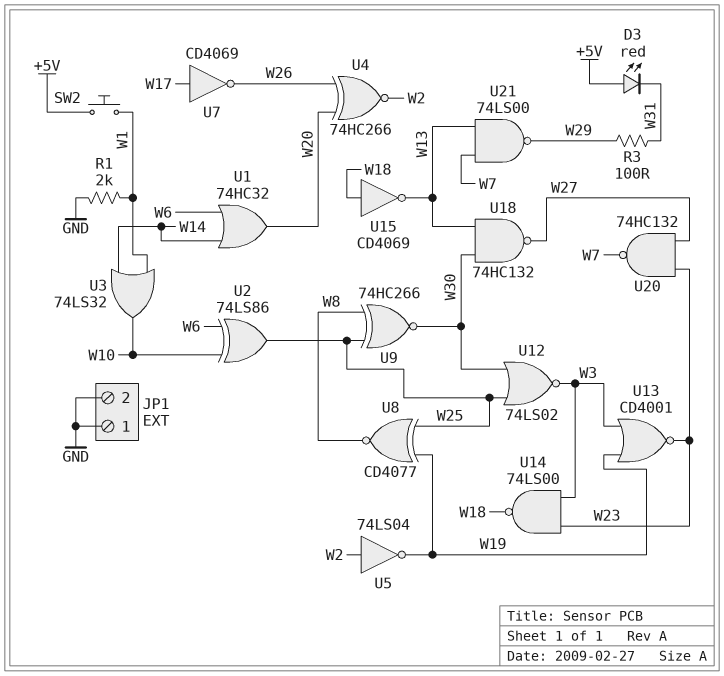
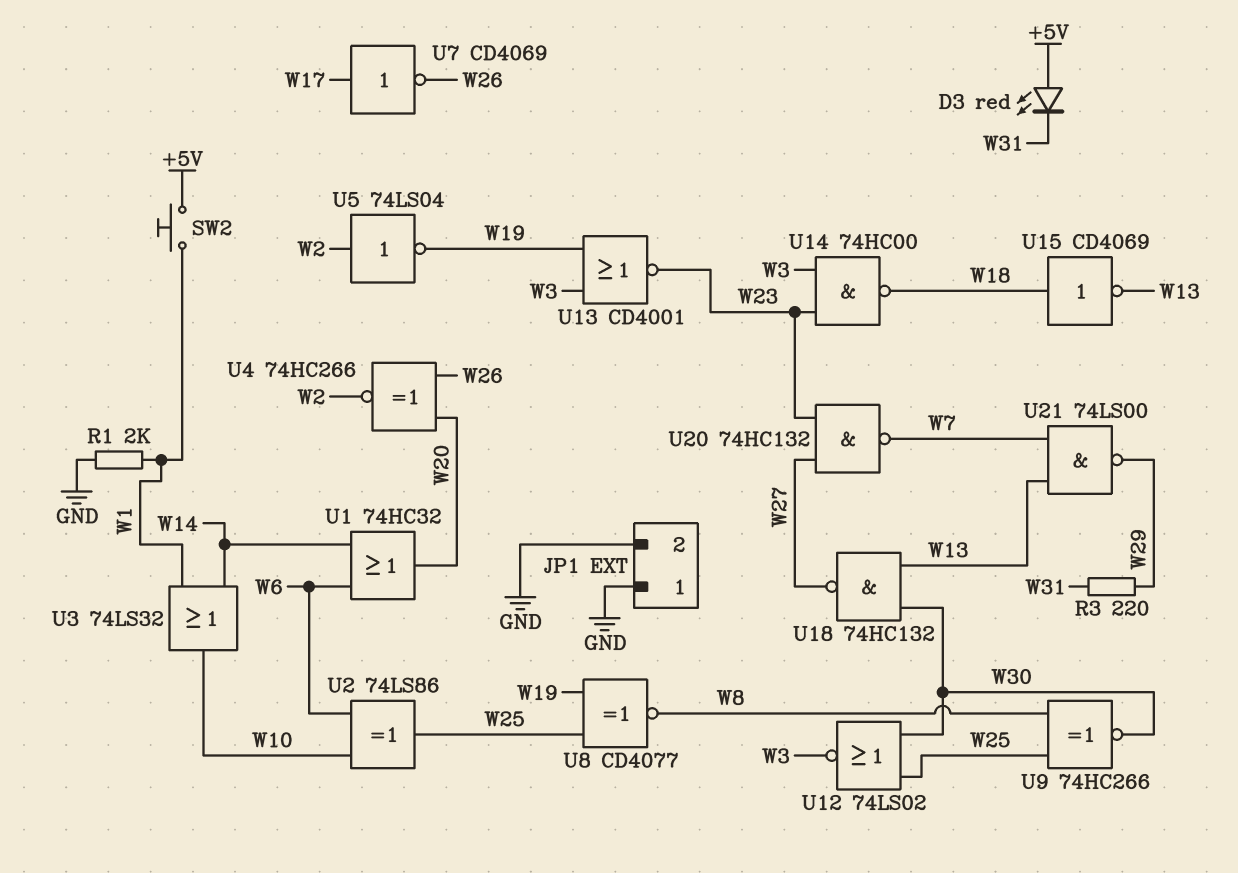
R3: 100 (W29, W31) -> 220 (W29, W31)
U14: NAND 74LS00 (in W3, in W23, out W18) -> NAND 74HC00 (in W3, in W23, out W18)

